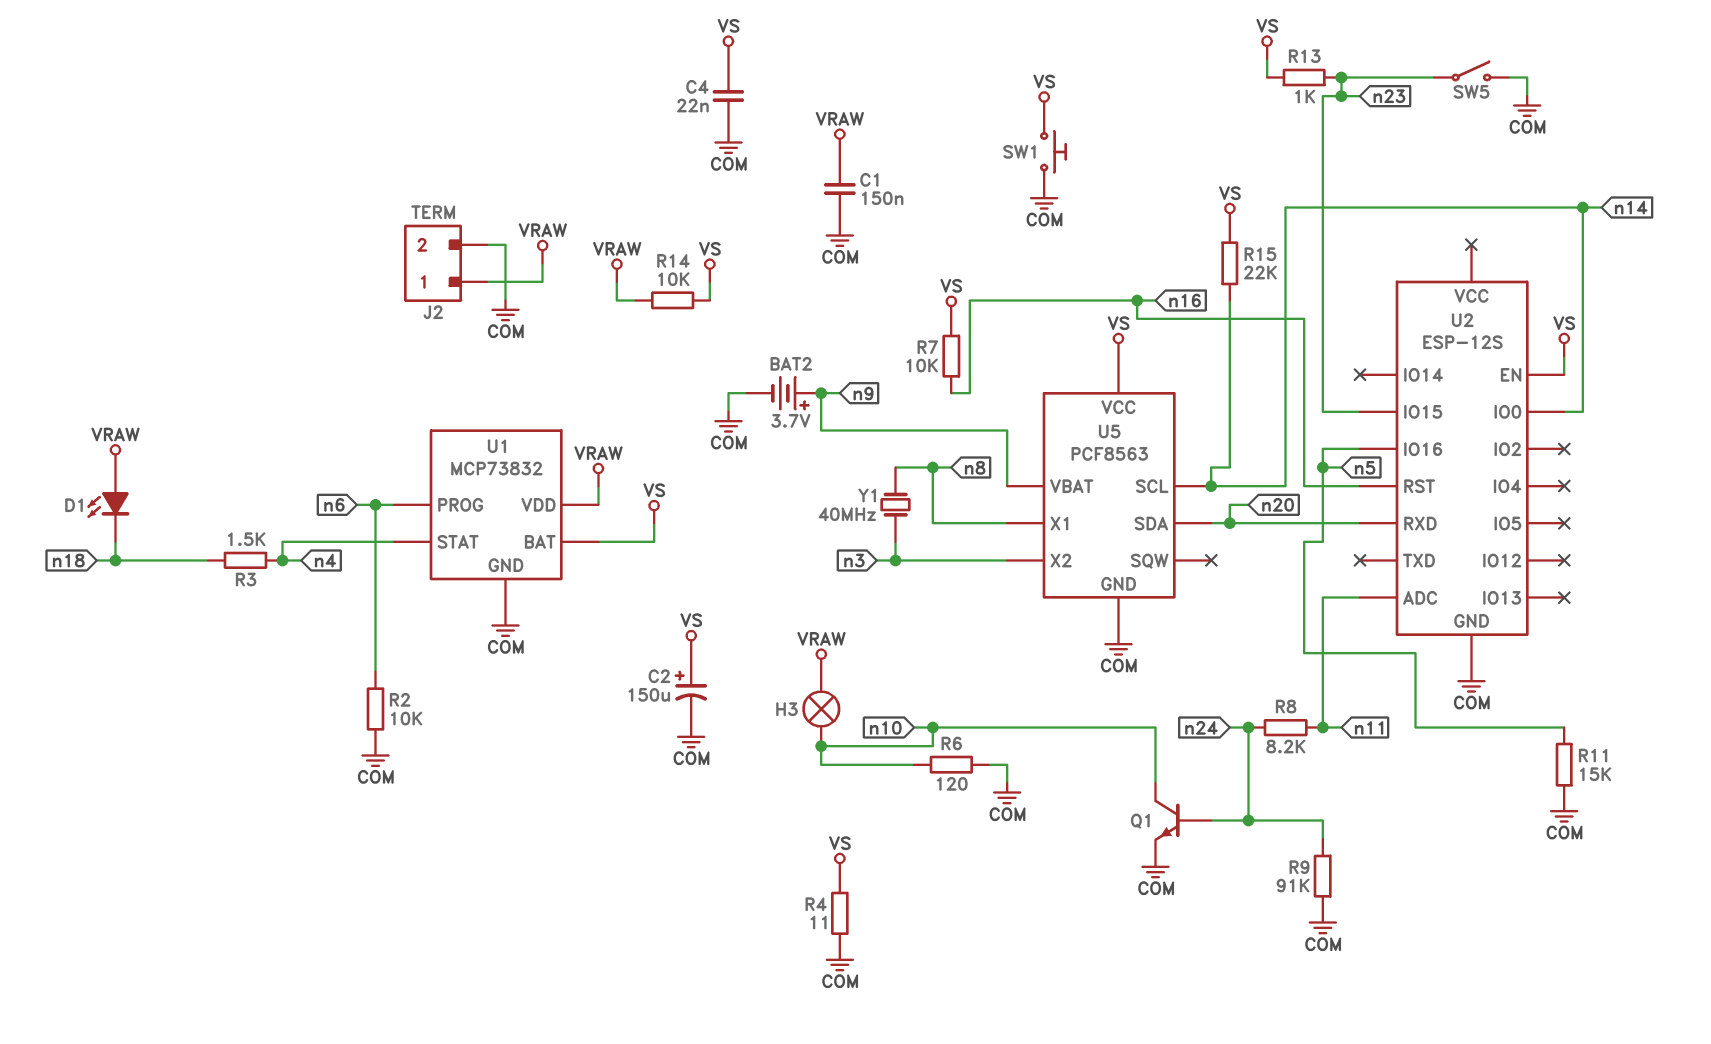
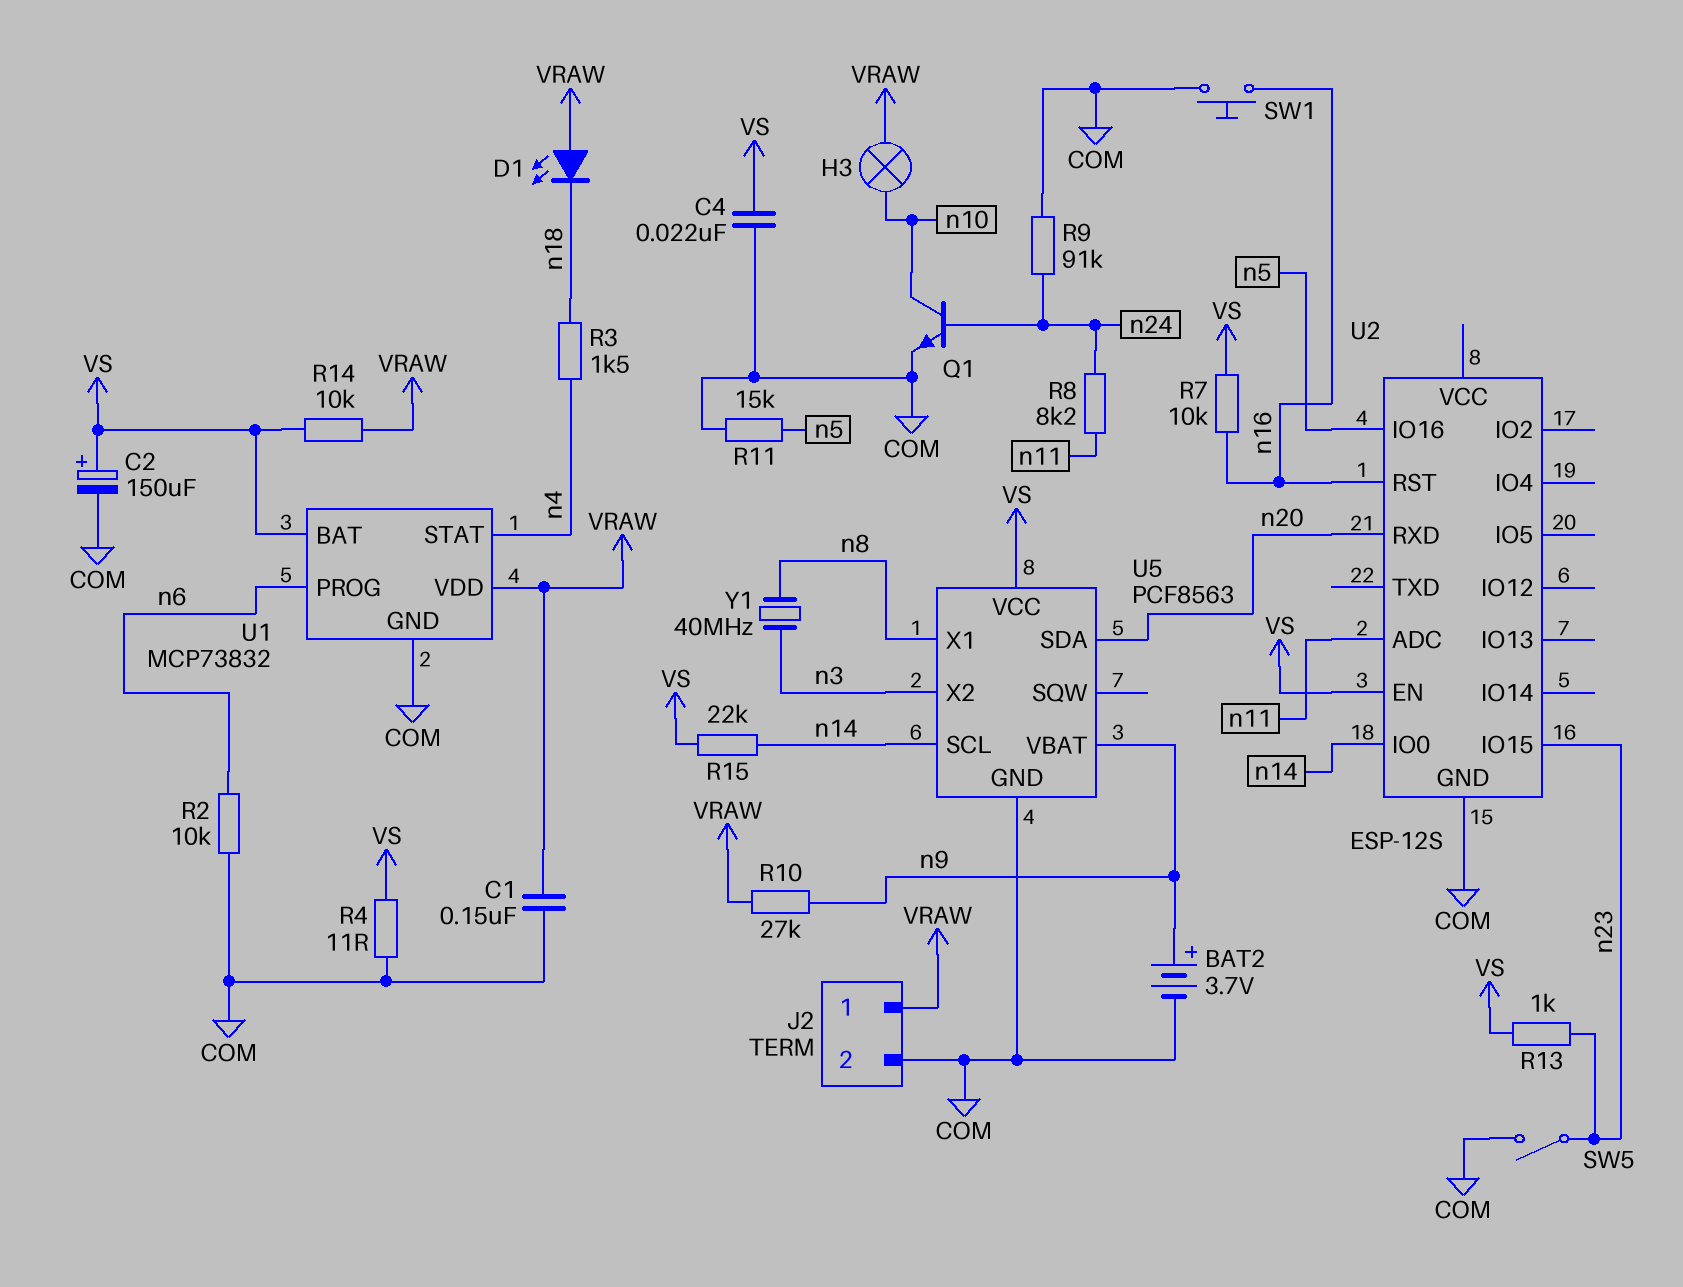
R6: 120 (COM, n10) -> none
R10: none -> 27k (VRAW, n9)
SW1: button (COM, VS) -> button (COM, n16)

